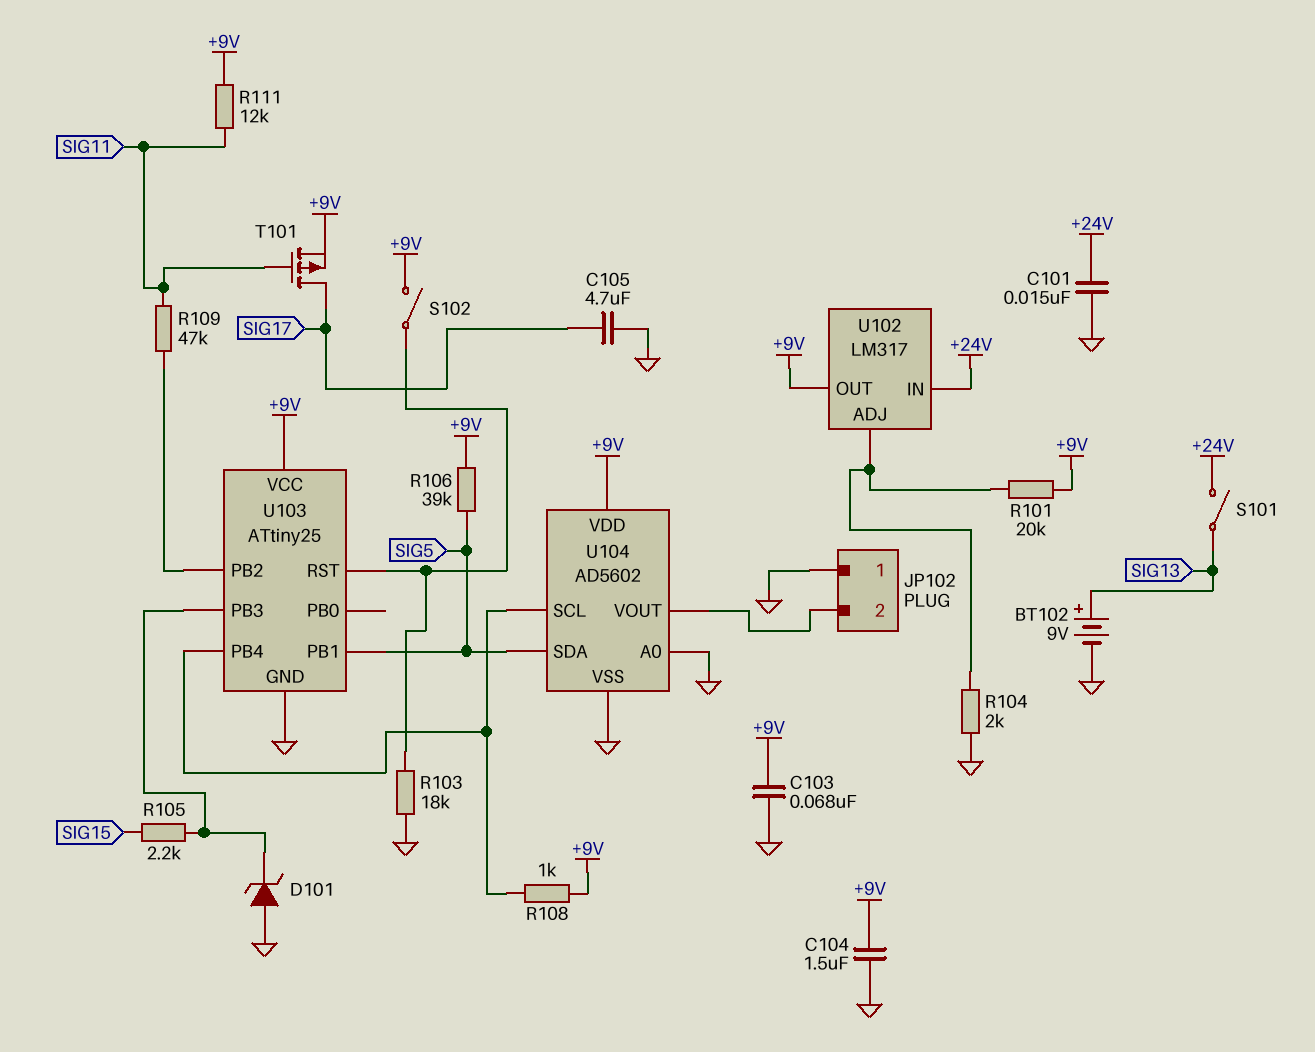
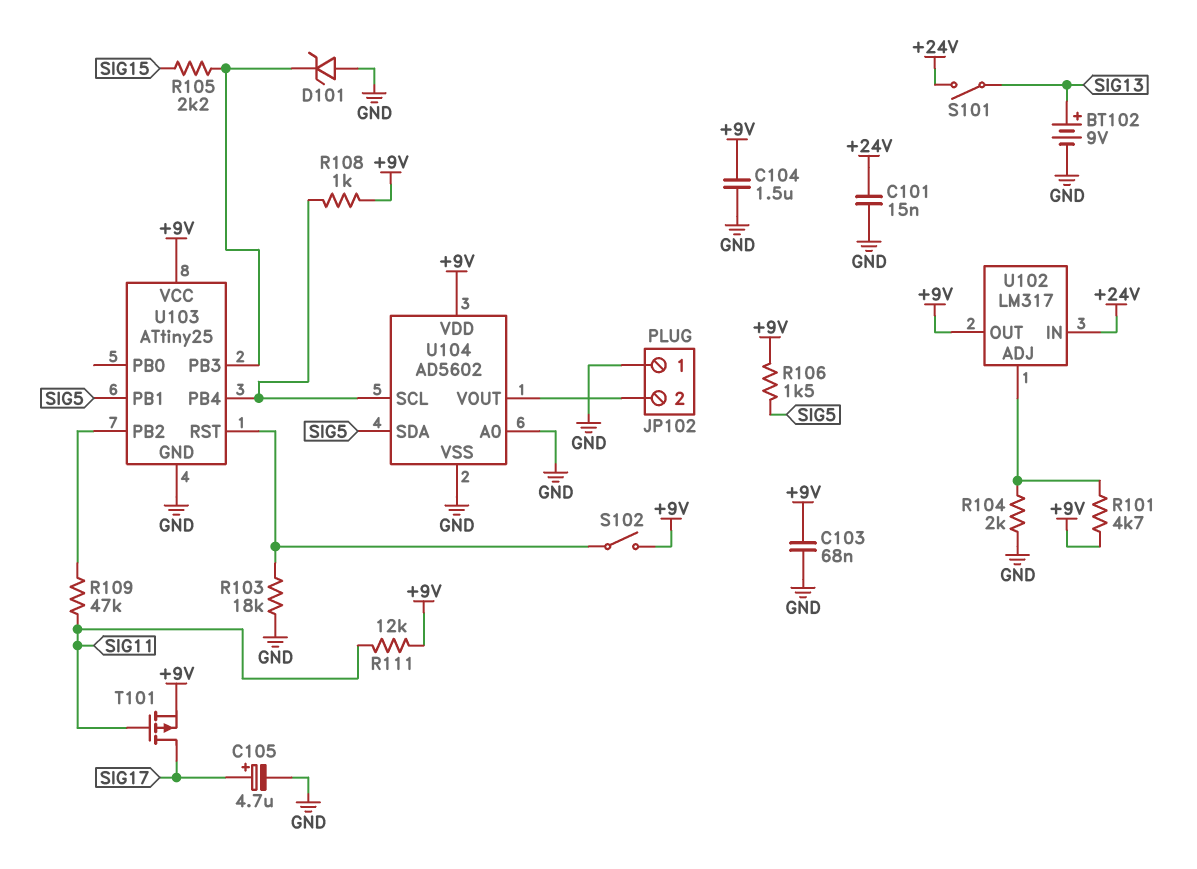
C105: 4.7uF (GND, SIG17) -> 4.7uF (plus SIG17, minus GND)
R101: 20k (+9V, U102/ADJ) -> 4.7k (+9V, U102/ADJ)
R106: 39k (+9V, SIG5) -> 1.5k (+9V, SIG5)

